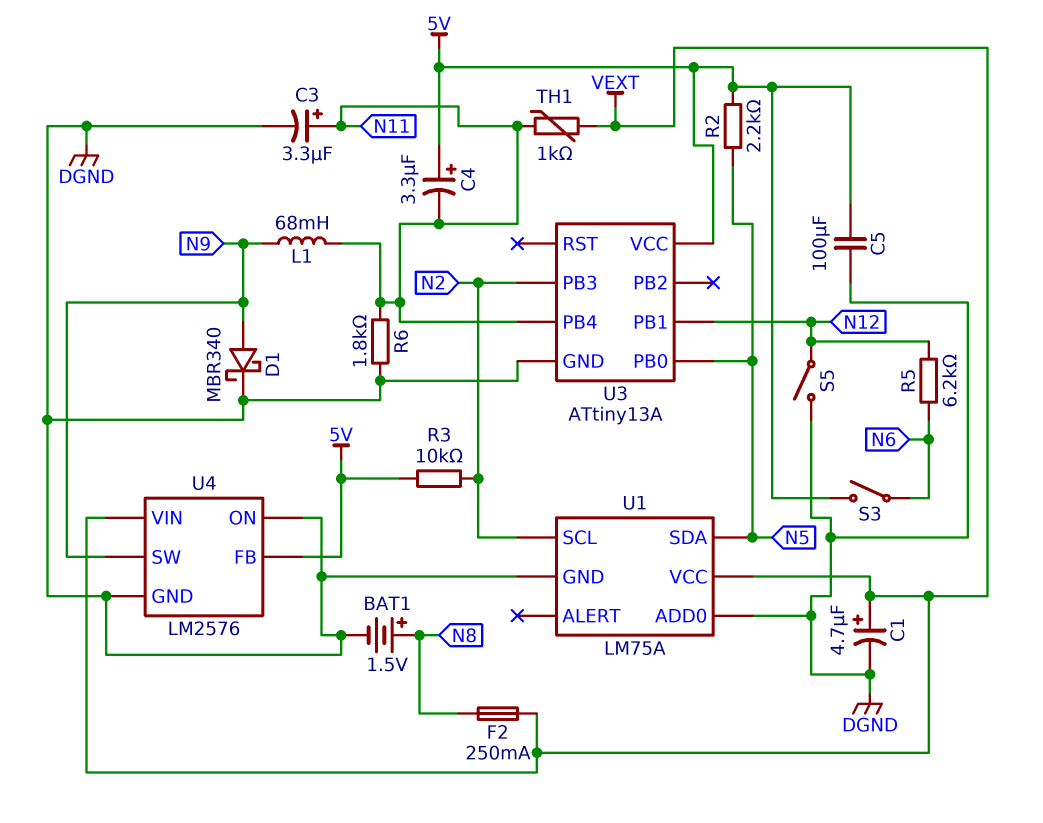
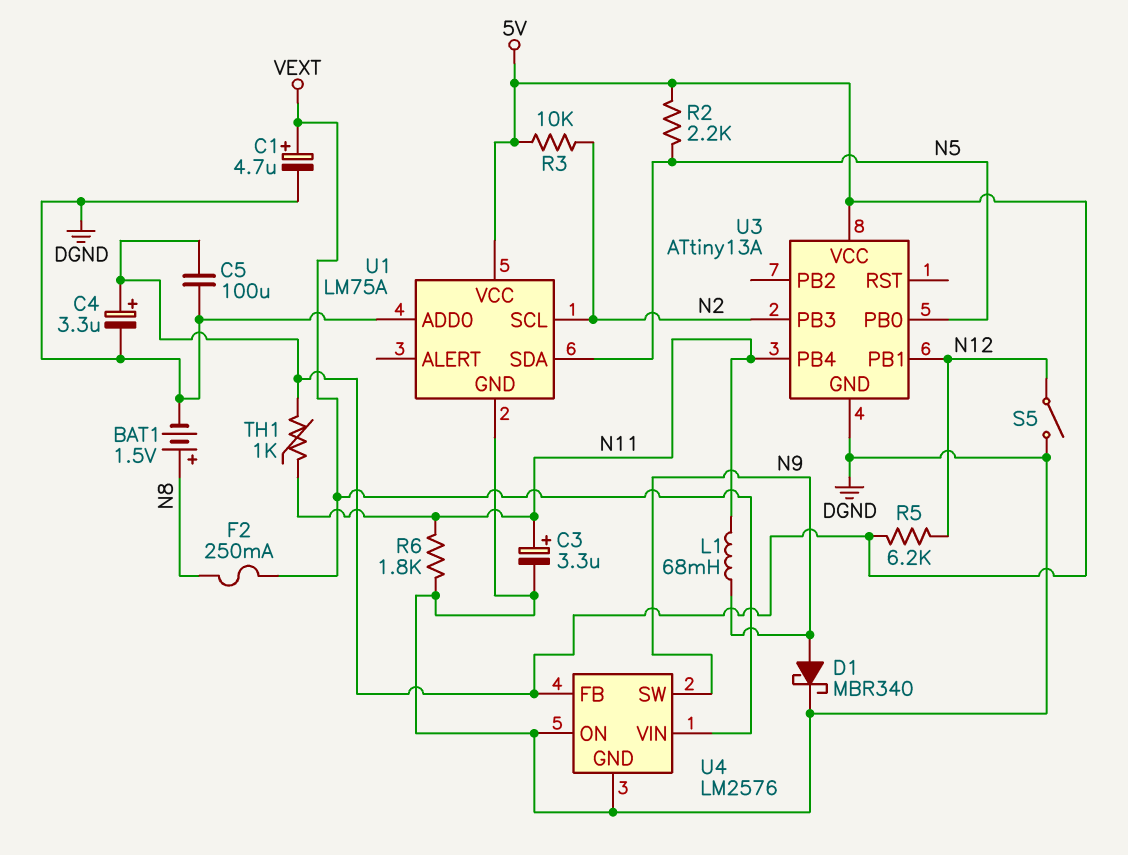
C4: 3.3uF (plus 5V, minus N11) -> 3.3uF (plus 5V, minus DGND)
R5: 6.2k (N6, N12) -> 6.2k (5V, N12)
S3: switch (5V, N6) -> none
TH1: 1k (N11, VEXT) -> 1k (5V, N11)
U1 pin VCC: VEXT -> 5V

